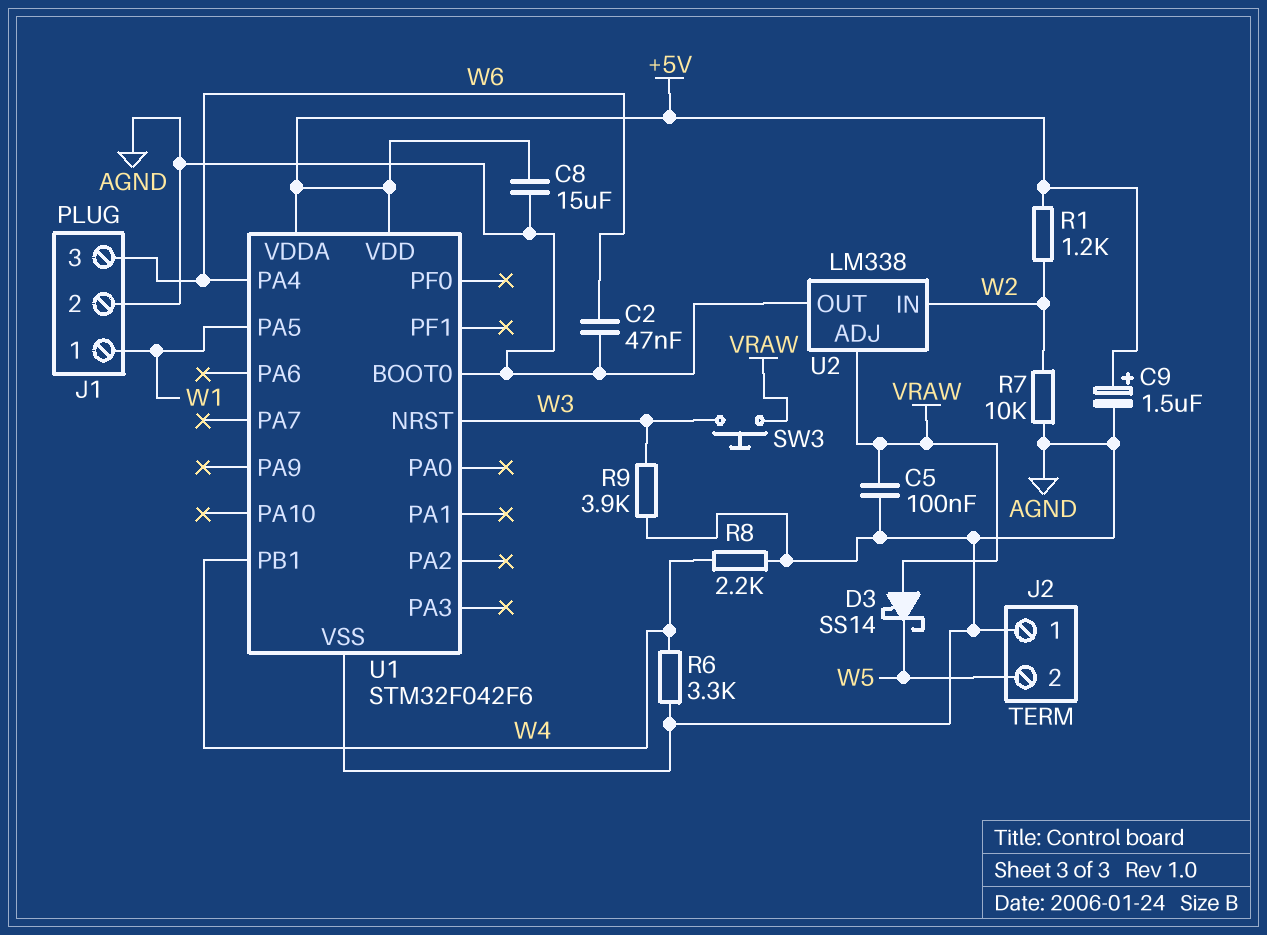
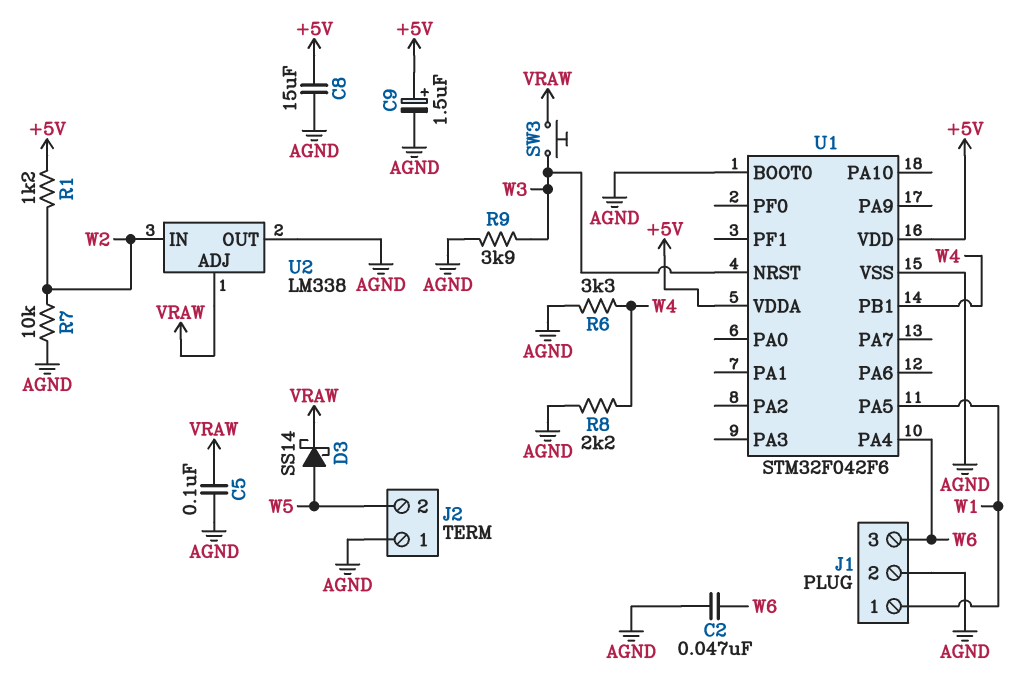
D3: schottky SS14 (A VRAW, K W5) -> schottky SS14 (A W5, K VRAW)

